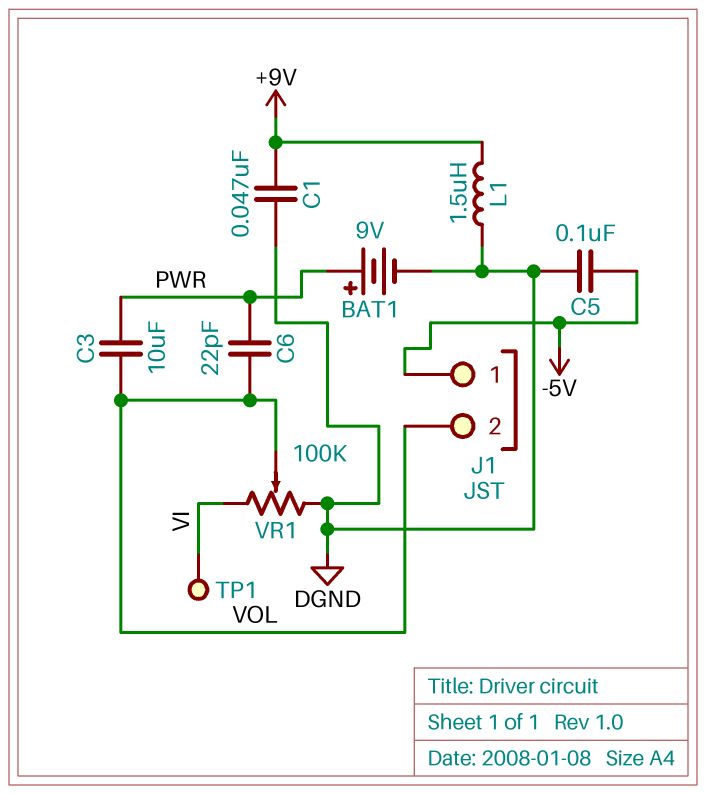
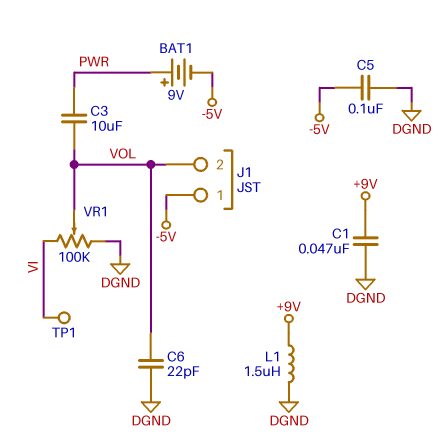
BAT1: 9V (plus PWR, minus DGND) -> 9V (plus PWR, minus -5V)
C6: 22pF (PWR, VOL) -> 22pF (DGND, VOL)

